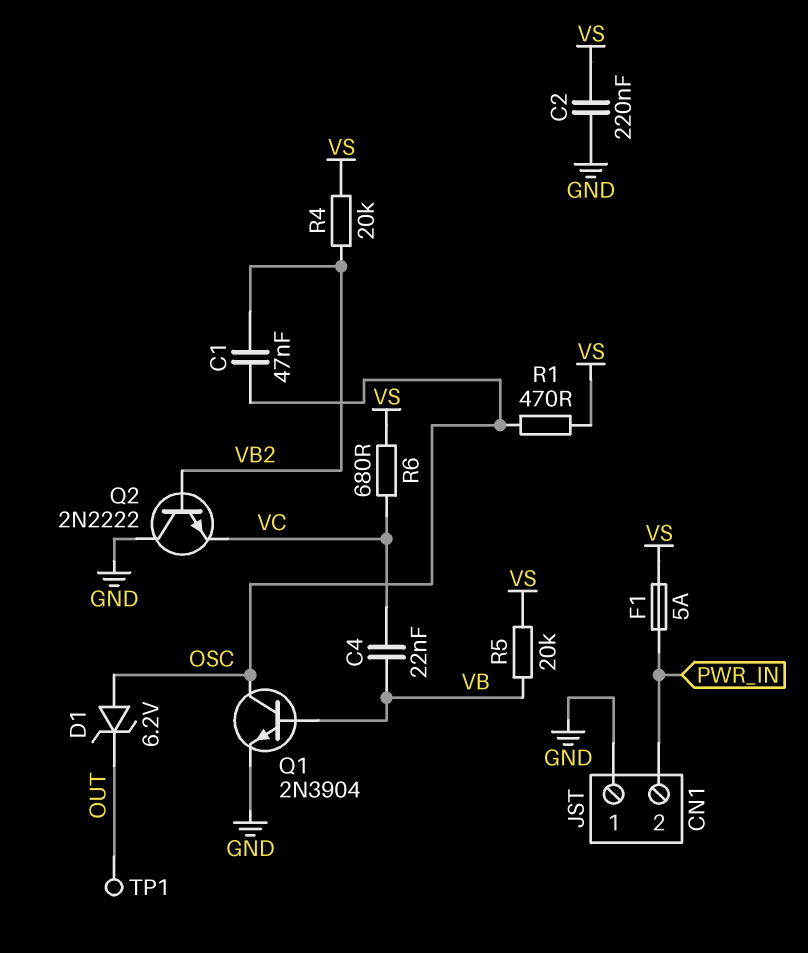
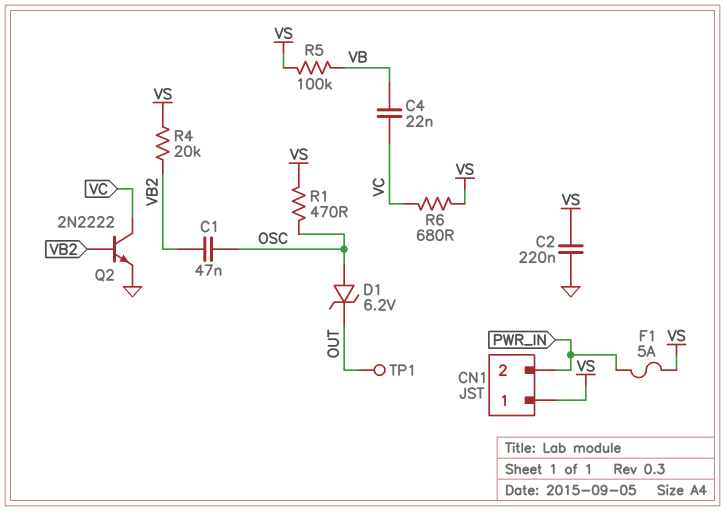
CN1 pin 1: GND -> VS
Q1: NPN 2N3904 (B VB, C OSC, E GND) -> none
Q2: NPN 2N2222 (B VB2, C GND, E VC) -> NPN 2N2222 (B VB2, C VC, E GND)
R5: 20k (VB, VS) -> 100k (VB, VS)

